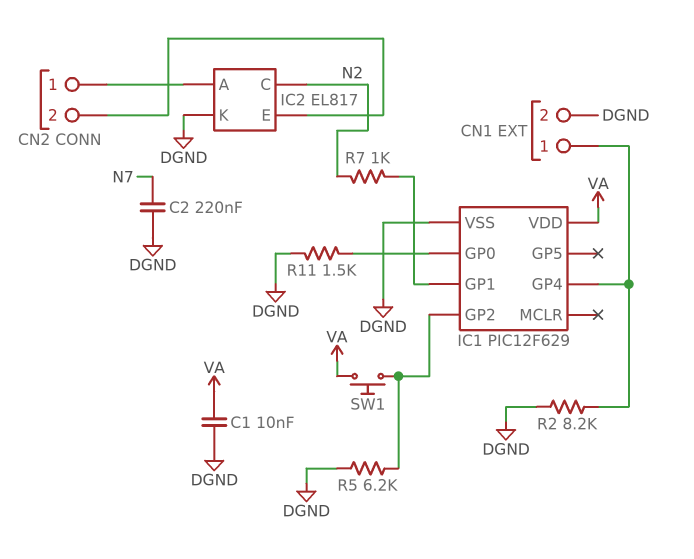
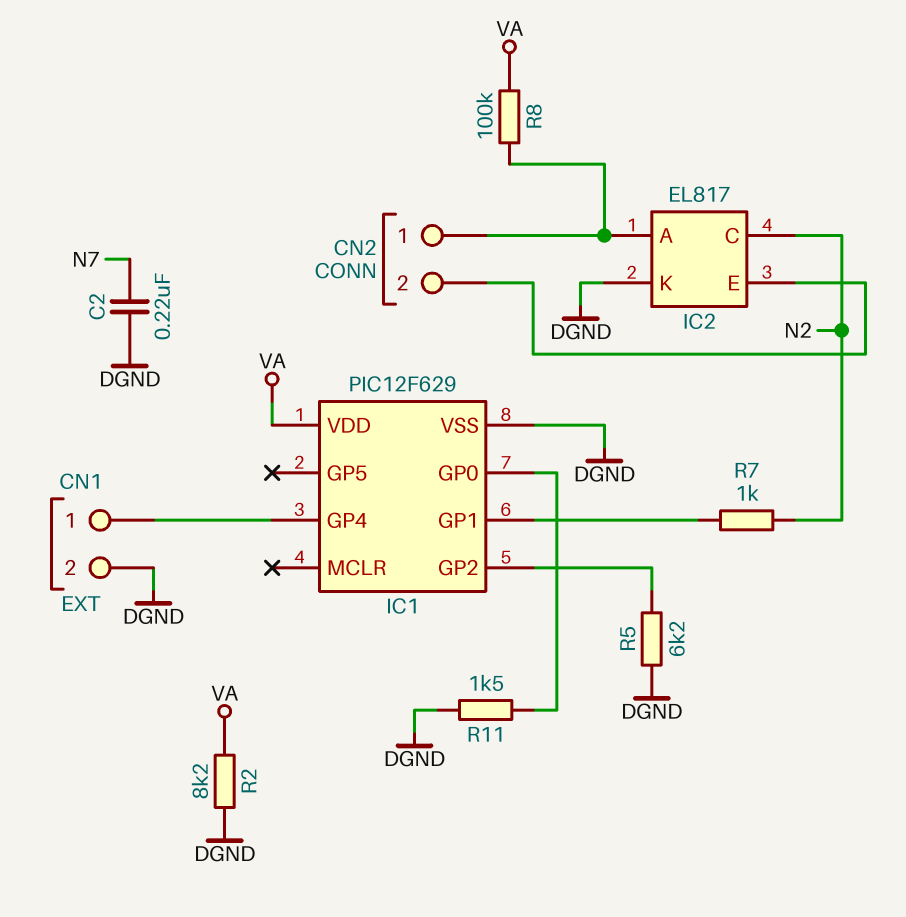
C1: 10nF (DGND, VA) -> none
R2: 8.2k (CN1/1, DGND) -> 8.2k (DGND, VA)
R8: none -> 100k (CN2/1, VA)
SW1: button (IC1/GP2, VA) -> none

